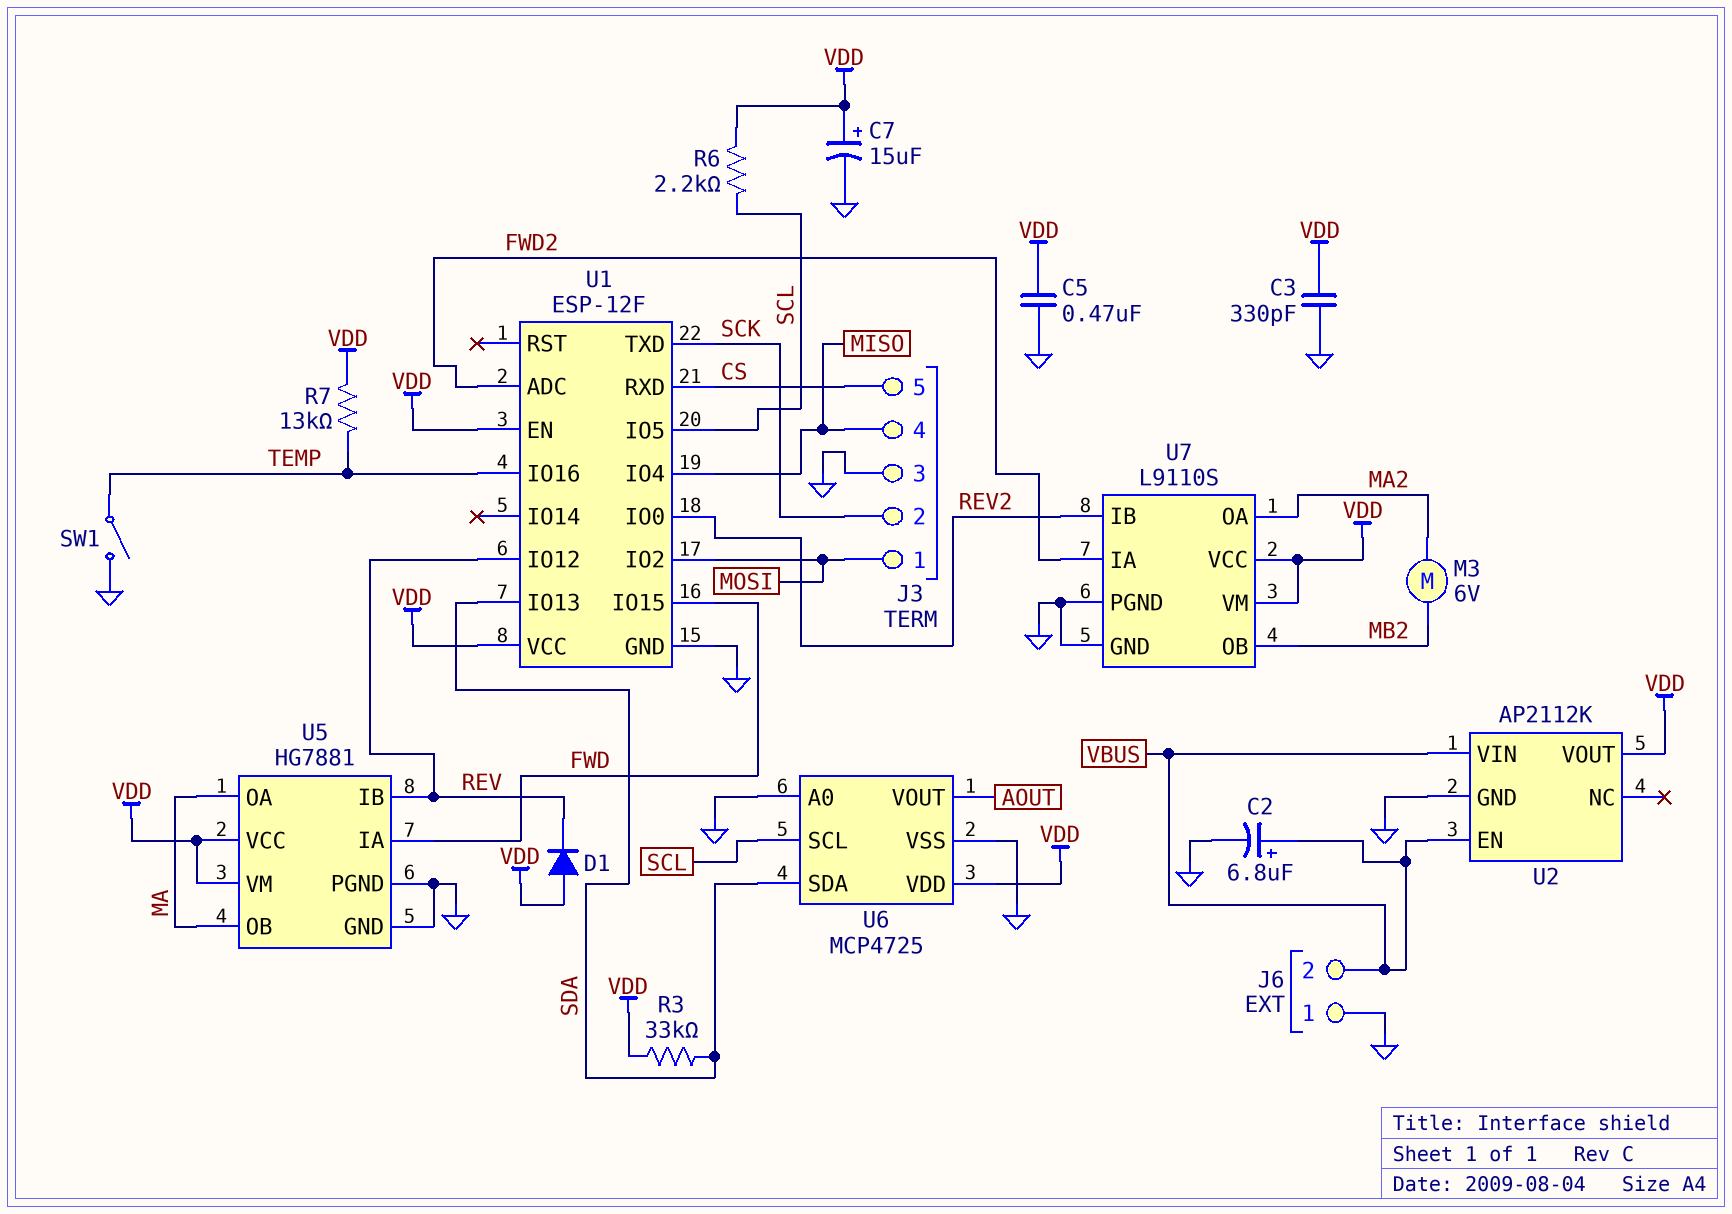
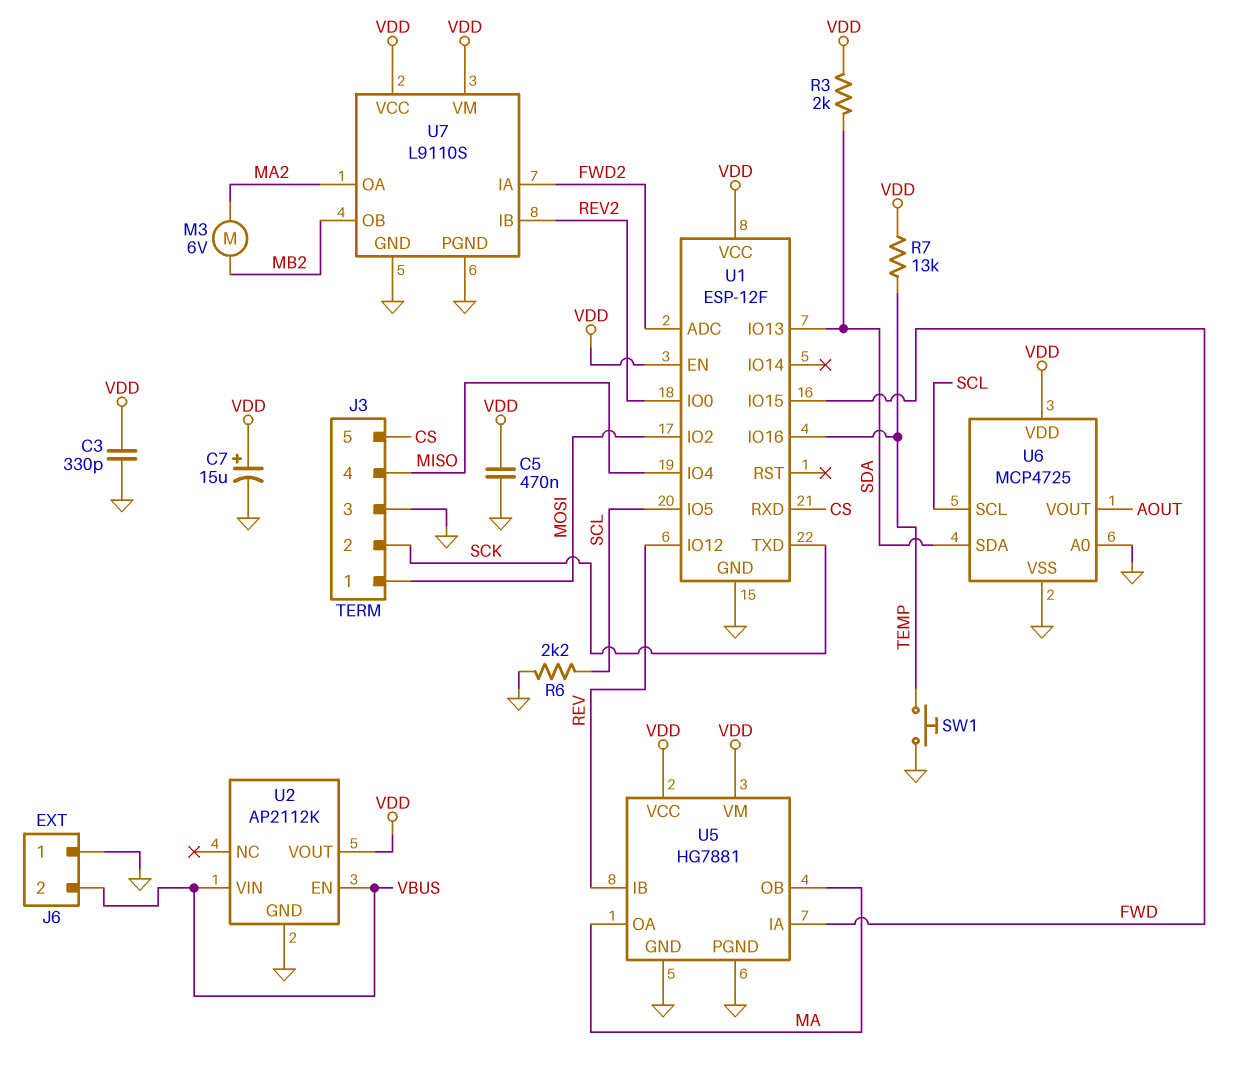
C2: 6.8uF (plus VBUS, minus GND) -> none
D1: diode (A VDD, K REV) -> none
R3: 33k (SDA, VDD) -> 2k (SDA, VDD)
R6: 2.2k (SCL, VDD) -> 2.2k (GND, SCL)
SW1: switch (GND, TEMP) -> button (GND, TEMP)

